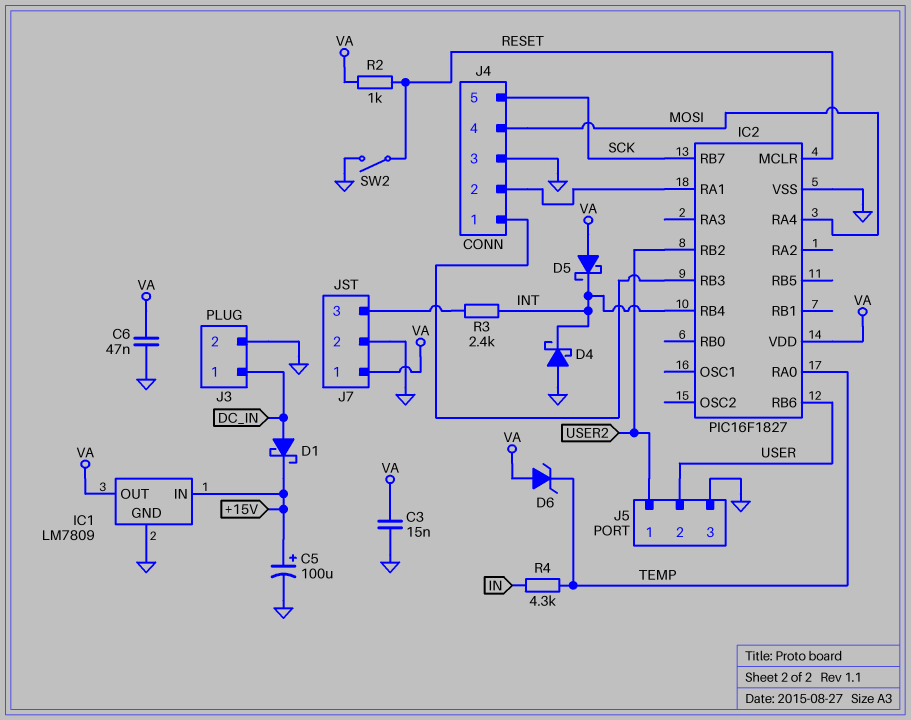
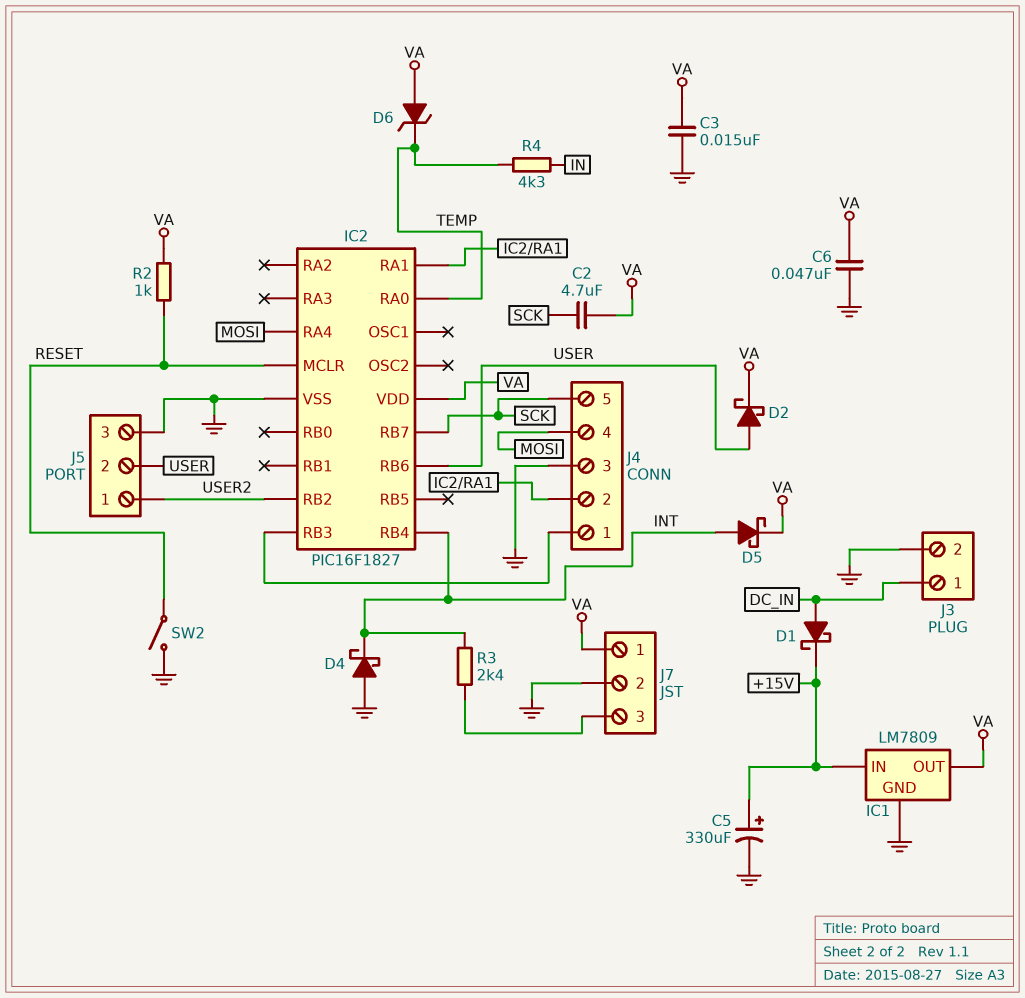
C2: none -> 4.7uF (SCK, VA)
C5: 100uF (plus +15V, minus GND) -> 330uF (plus +15V, minus GND)
D2: none -> schottky (A USER, K VA)
D5: schottky (A VA, K INT) -> schottky (A INT, K VA)

